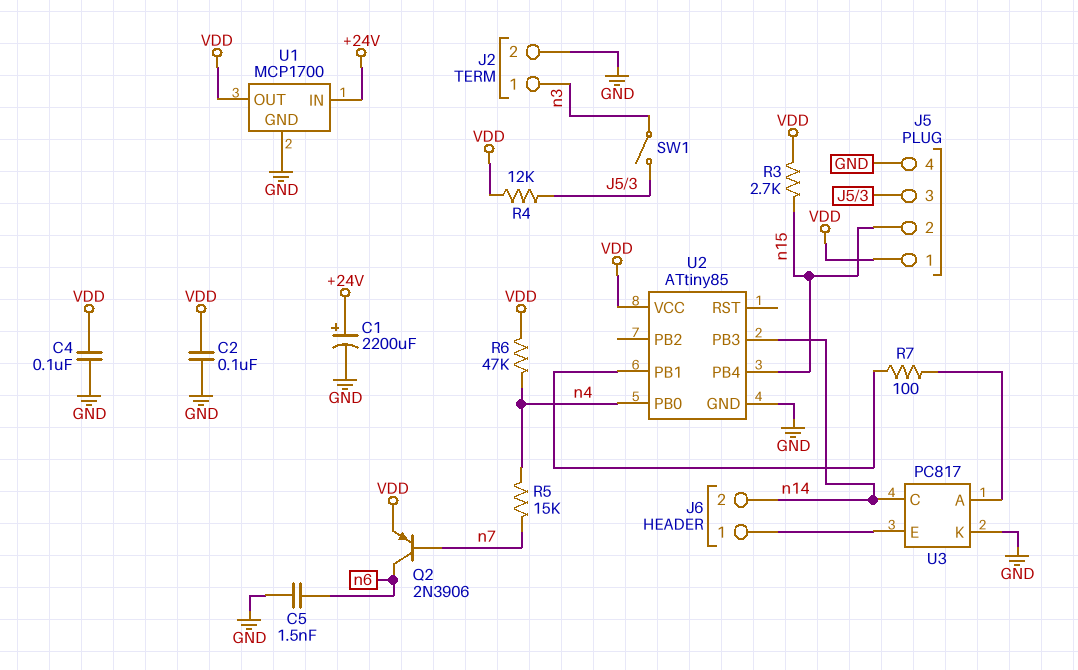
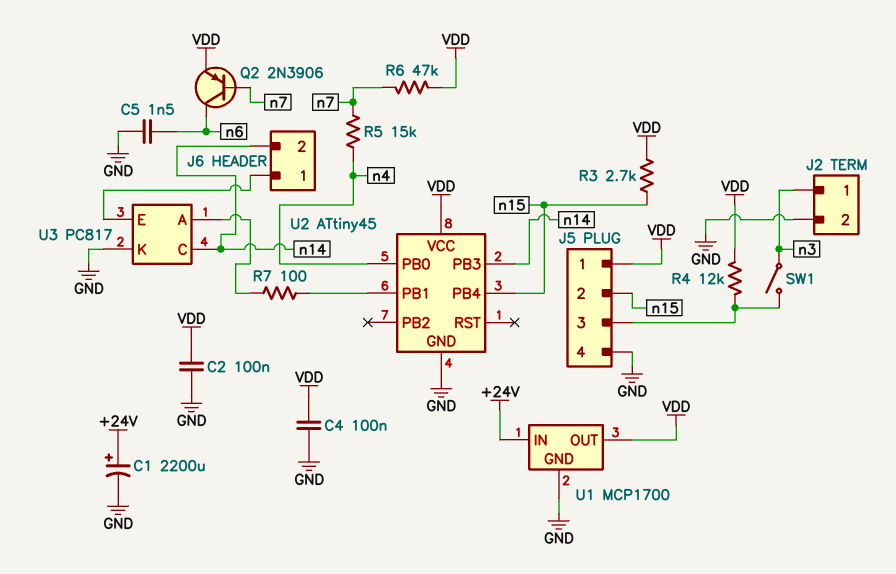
R6: 47k (VDD, n4) -> 47k (VDD, n7)
U2: ATtiny85 -> ATtiny45

